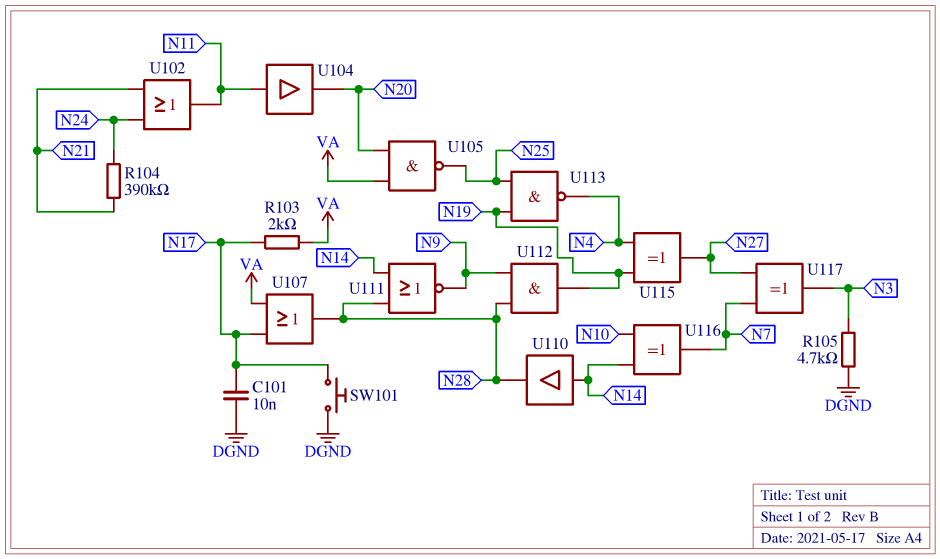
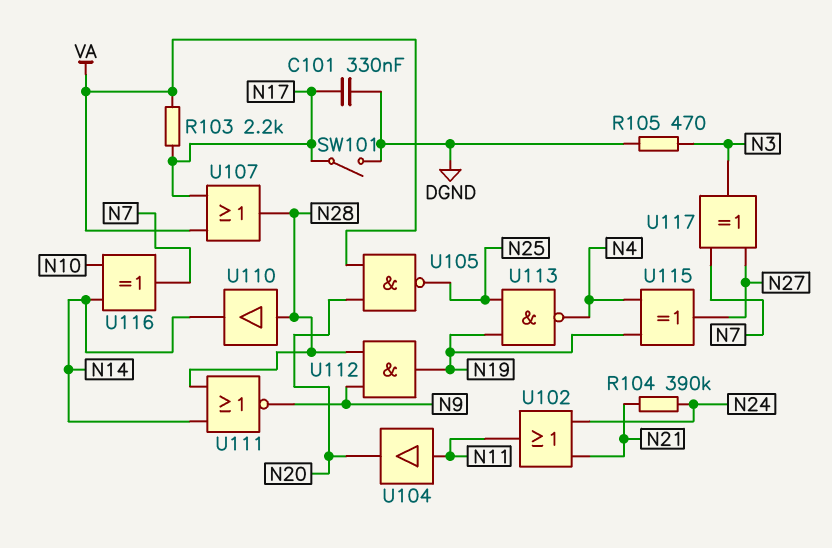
C101: 10nF (DGND, N17) -> 330nF (DGND, N17)
R103: 2k (N17, VA) -> 2.2k (N17, VA)
R105: 4.7k (DGND, N3) -> 470 (DGND, N3)
SW101: button (DGND, N17) -> switch (DGND, N17)
U110: buffer (in N14, out N28) -> buffer (in N28, out N14)

